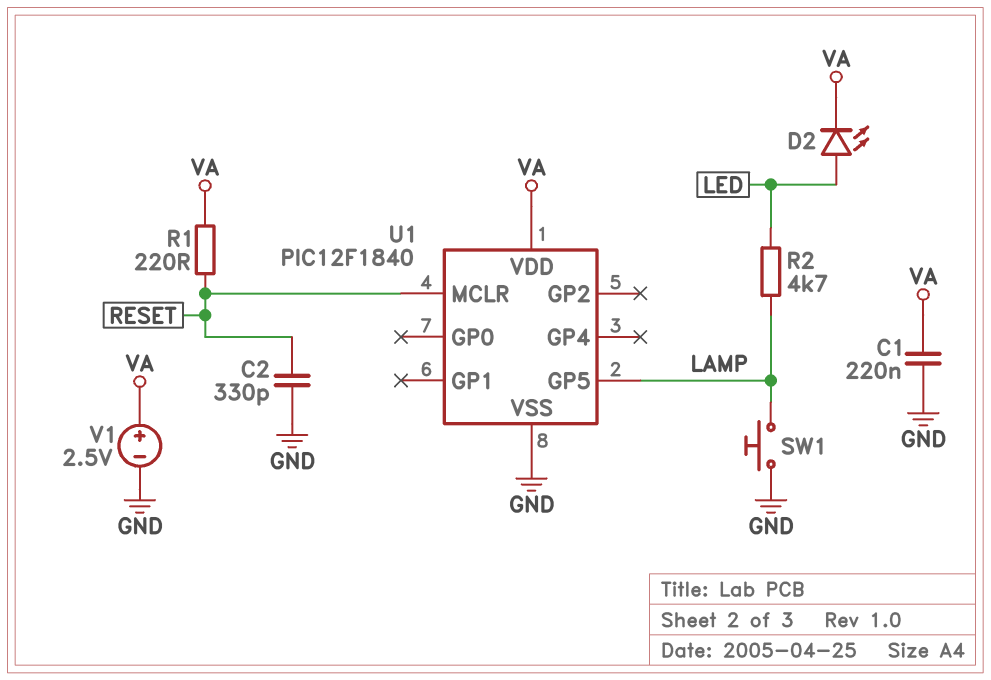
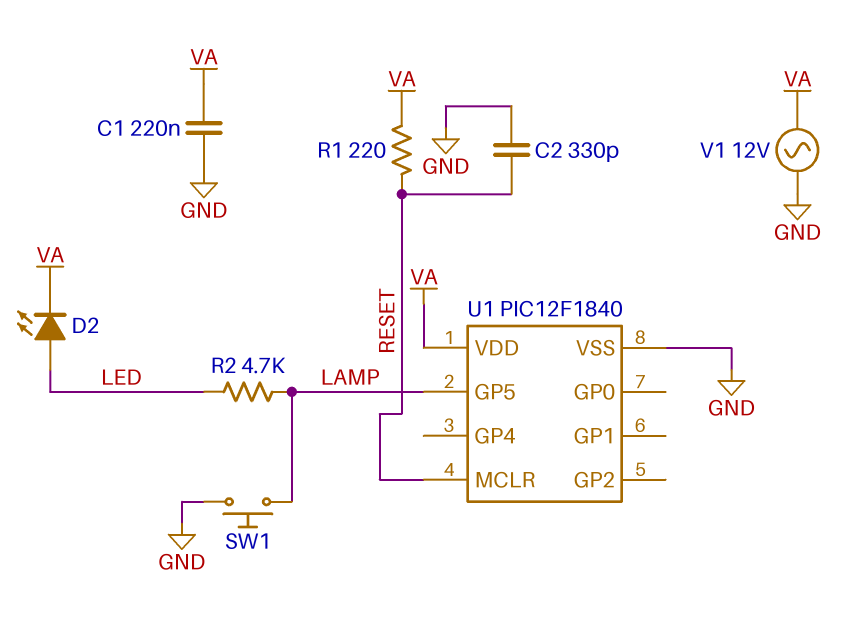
V1: 2.5V (plus VA, minus GND) -> AC 12V (GND, VA)

